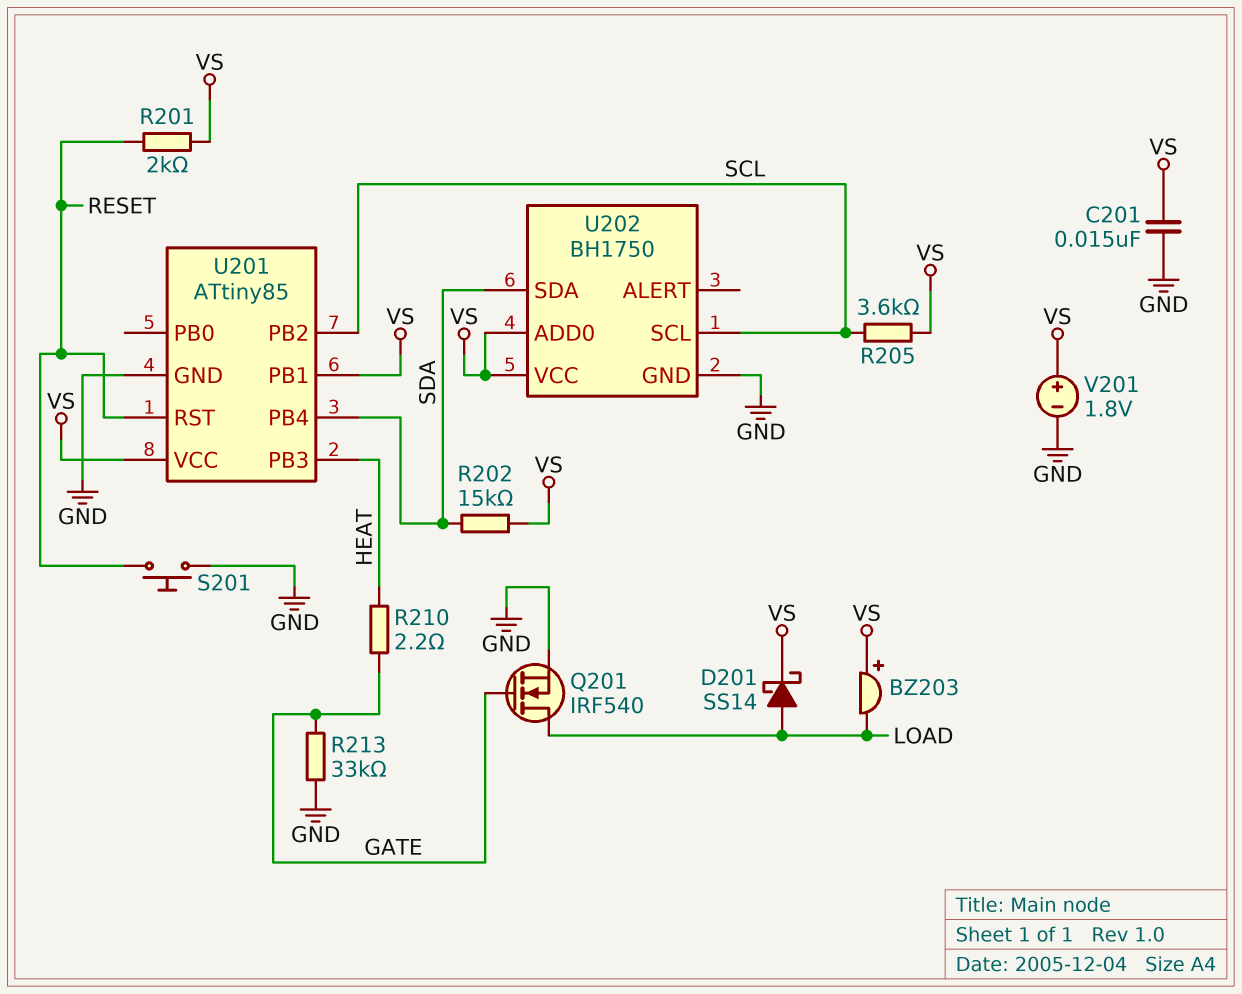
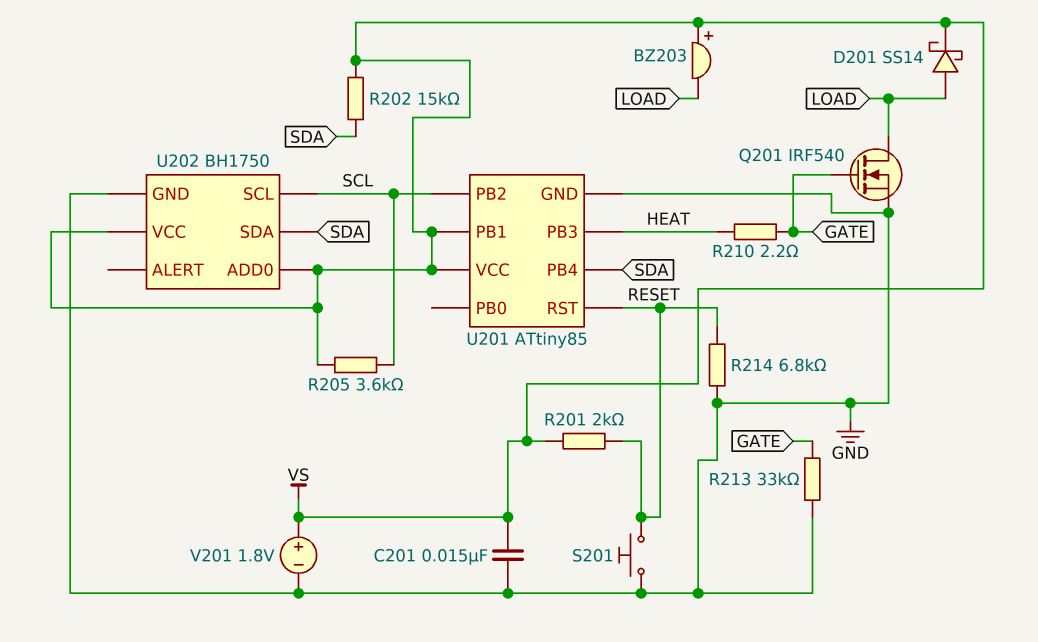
R214: none -> 6.8k (GND, RESET)

